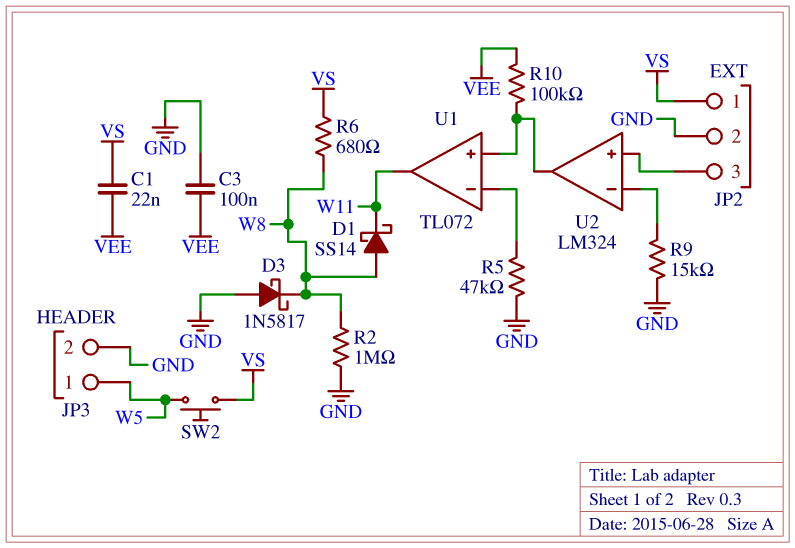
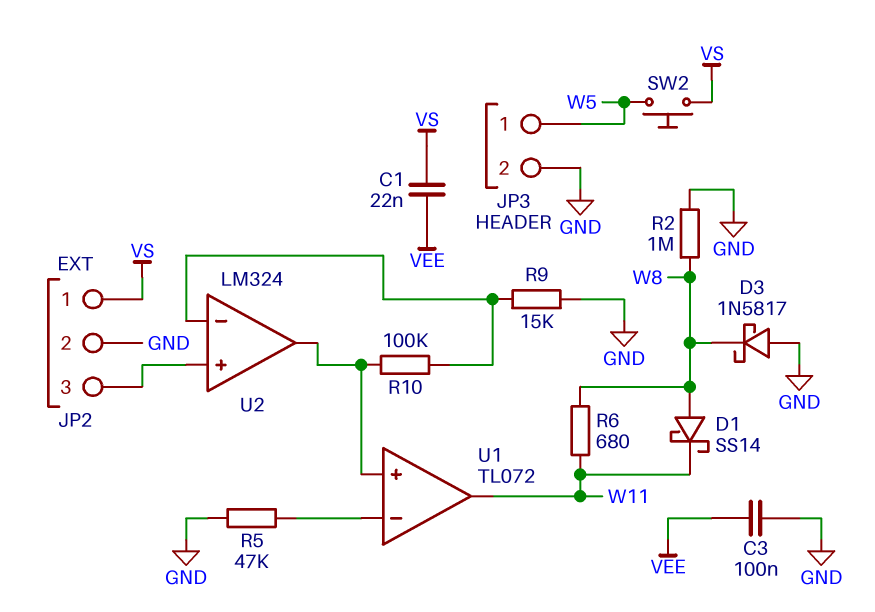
R6: 680 (VS, W8) -> 680 (W8, W11)
R10: 100k (U1/in+, VEE) -> 100k (U1/in+, U2/in-)

